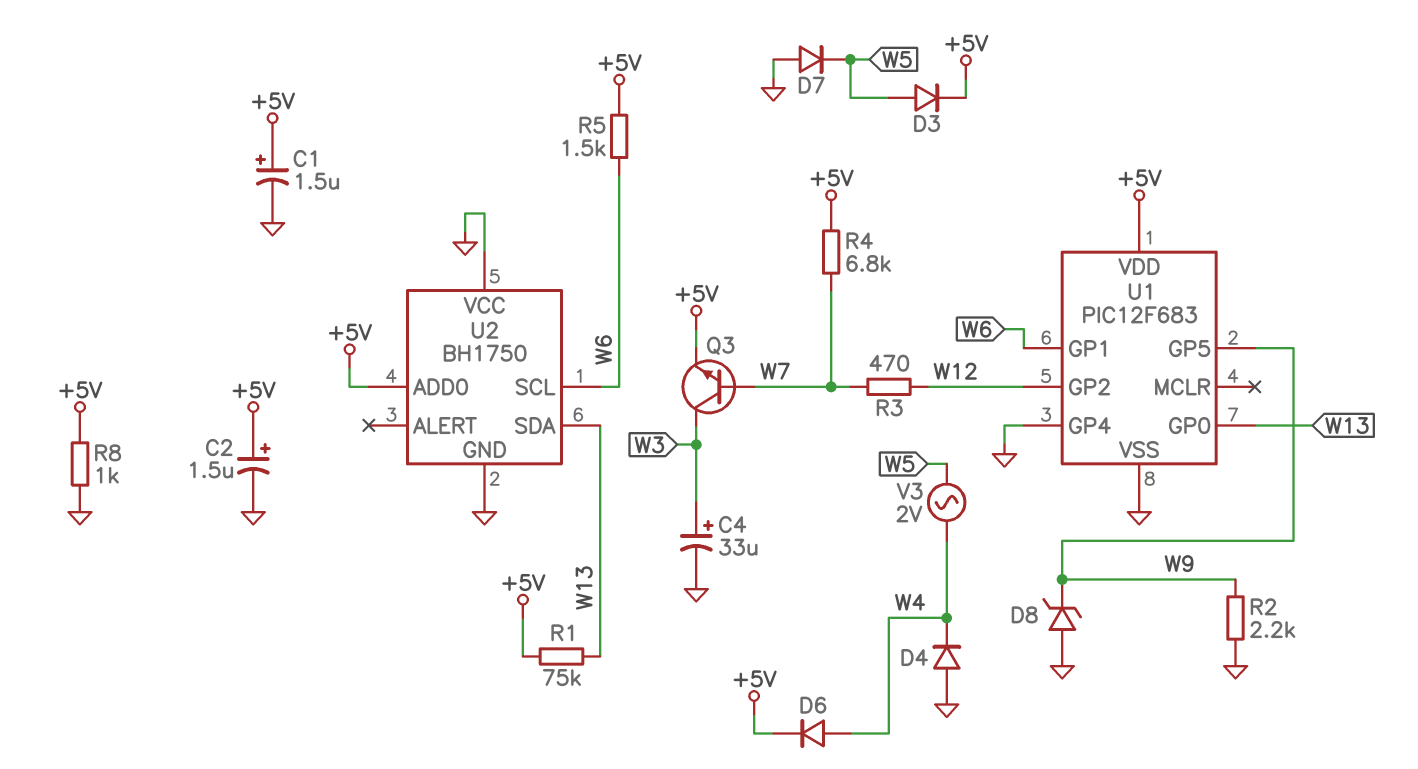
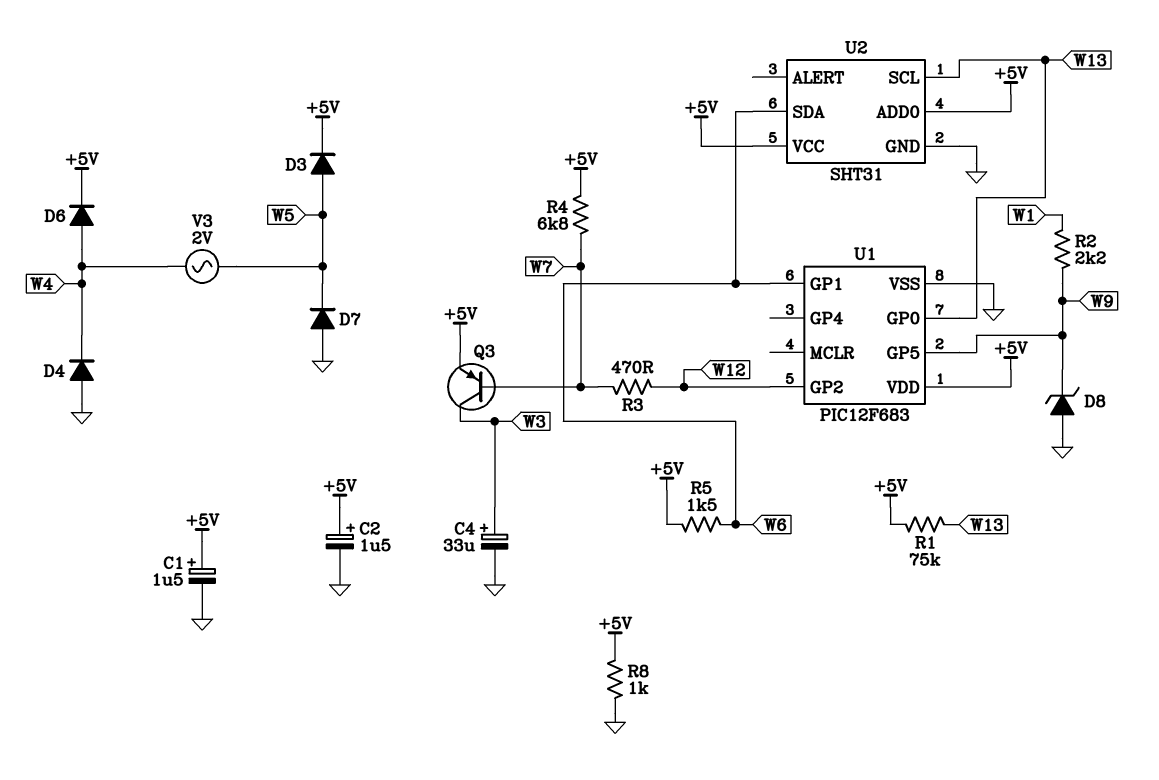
Q3: NPN (B W7, C W3, E +5V) -> PNP (B W7, C W3, E +5V)
R2: 2.2k (GND, W9) -> 2.2k (W1, W9)
U1 pin GP4: GND -> none
U2: BH1750 -> SHT31
U2 pin SCL: W6 -> W13
U2 pin SDA: W13 -> W6
U2 pin VCC: GND -> +5V

